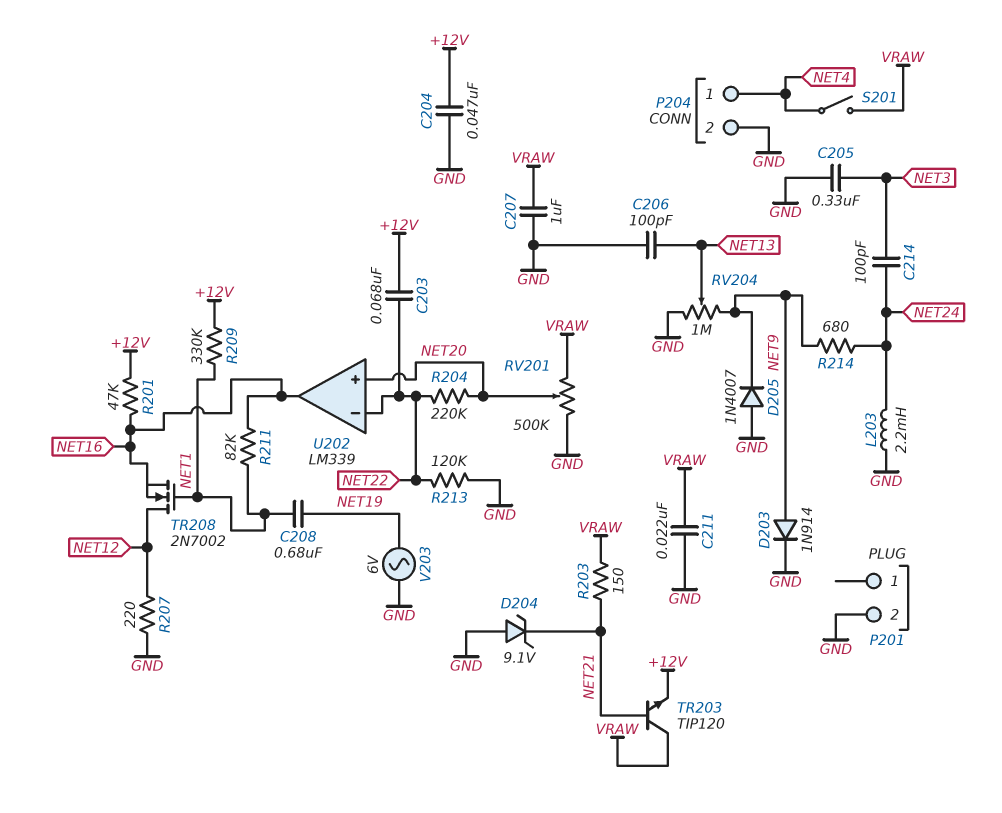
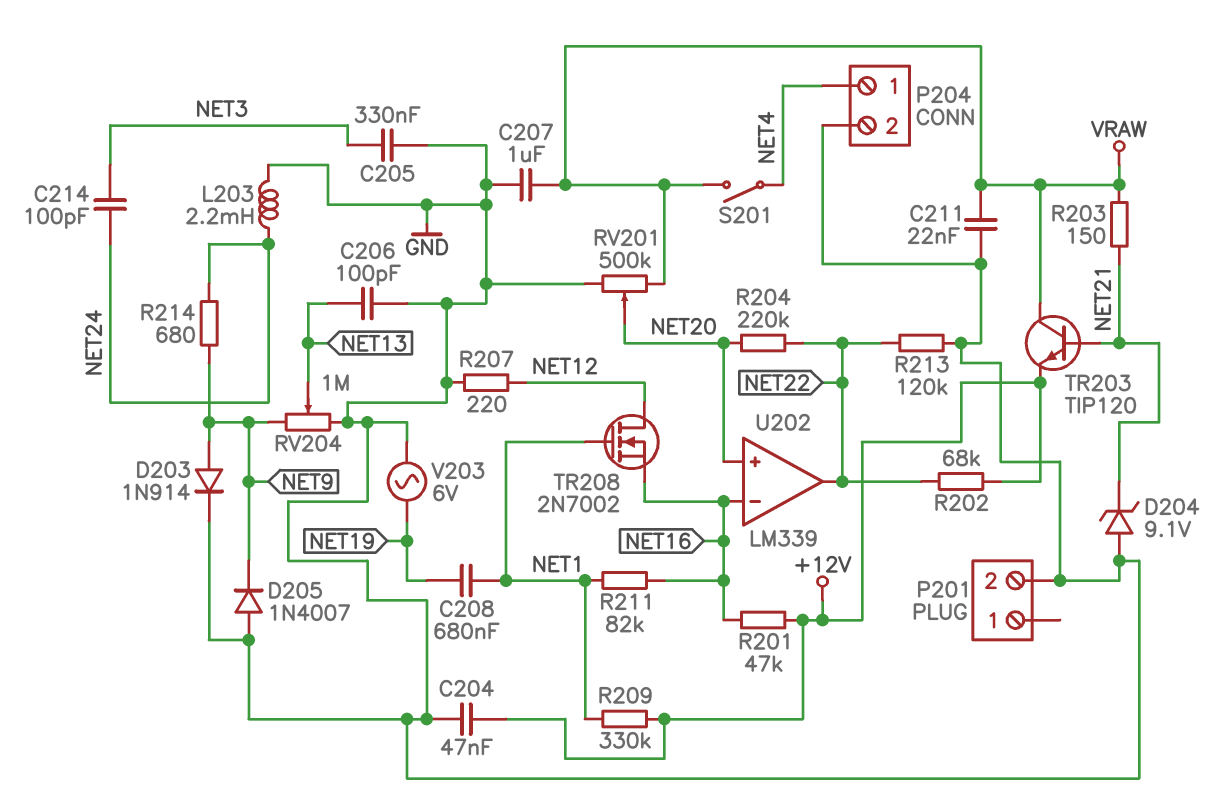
C203: 68nF (+12V, NET22) -> none
R202: none -> 68k (+12V, NET22)
U202 pin in-: NET22 -> NET16
U202 pin out: NET16 -> NET22

